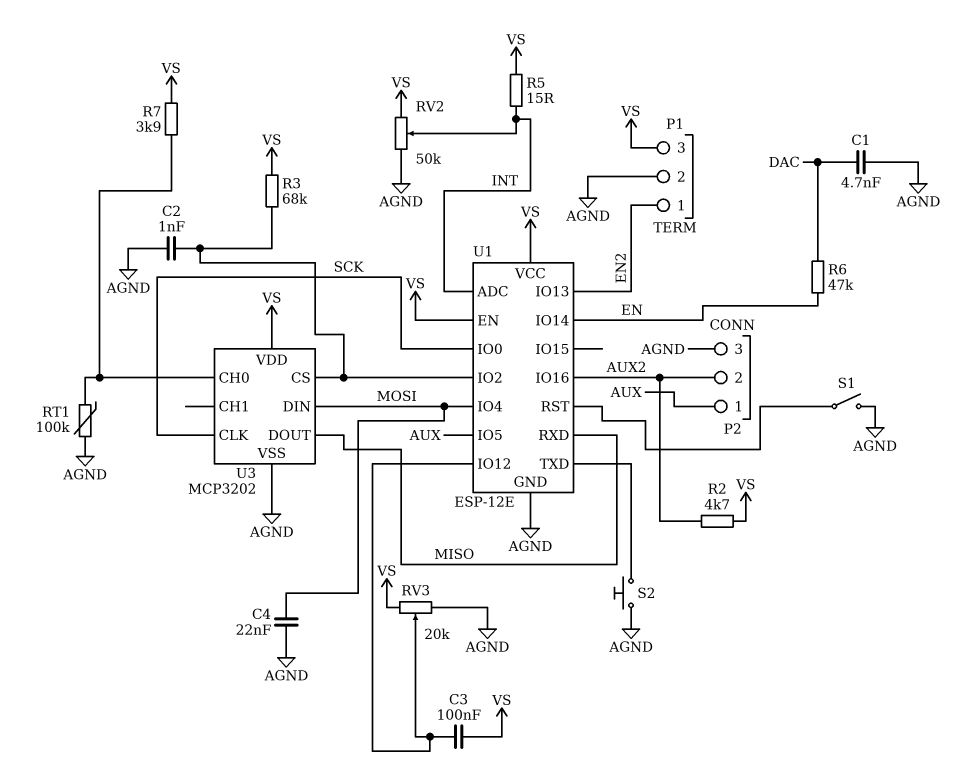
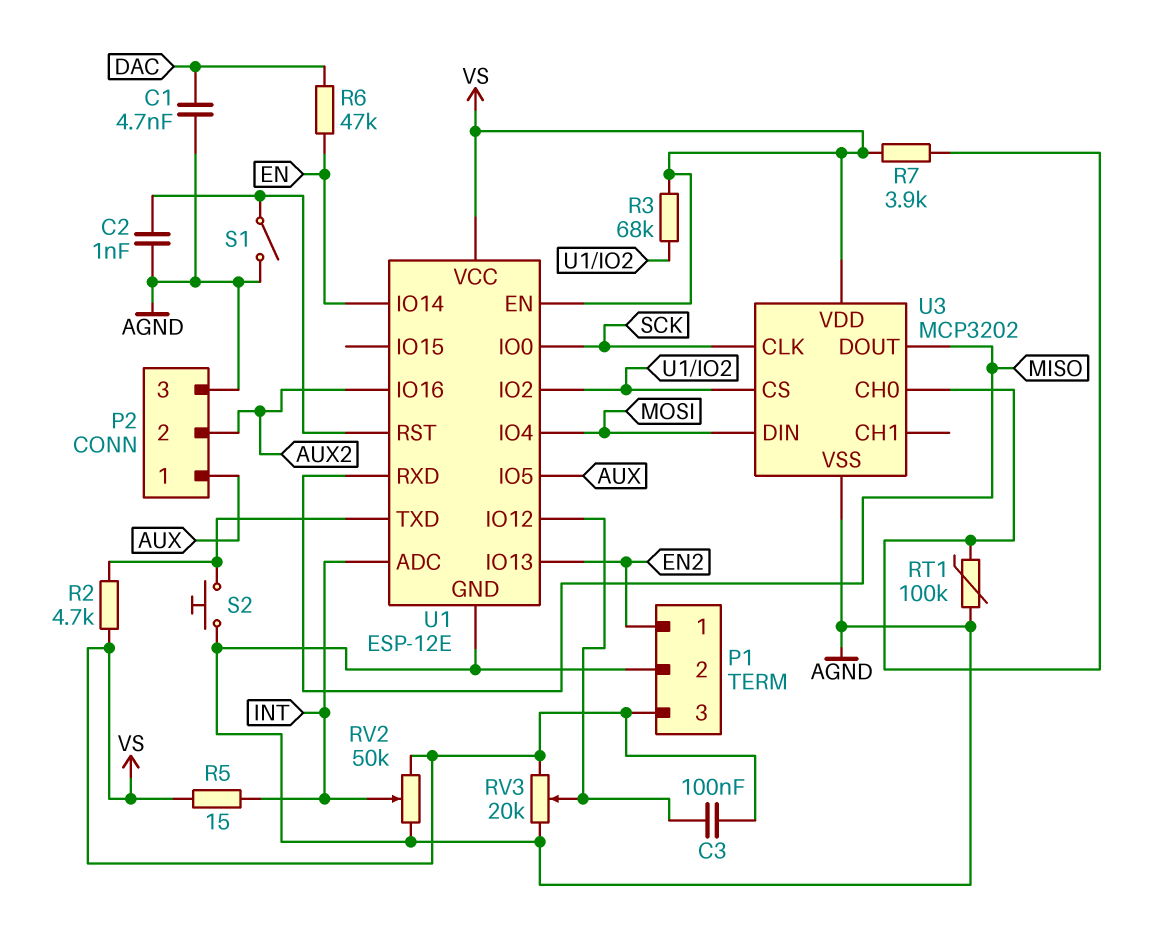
C2: 1nF (AGND, U1/IO2) -> 1nF (AGND, U1/RST)
C4: 22nF (AGND, MOSI) -> none
R2: 4.7k (AUX2, VS) -> 4.7k (U1/TXD, VS)

